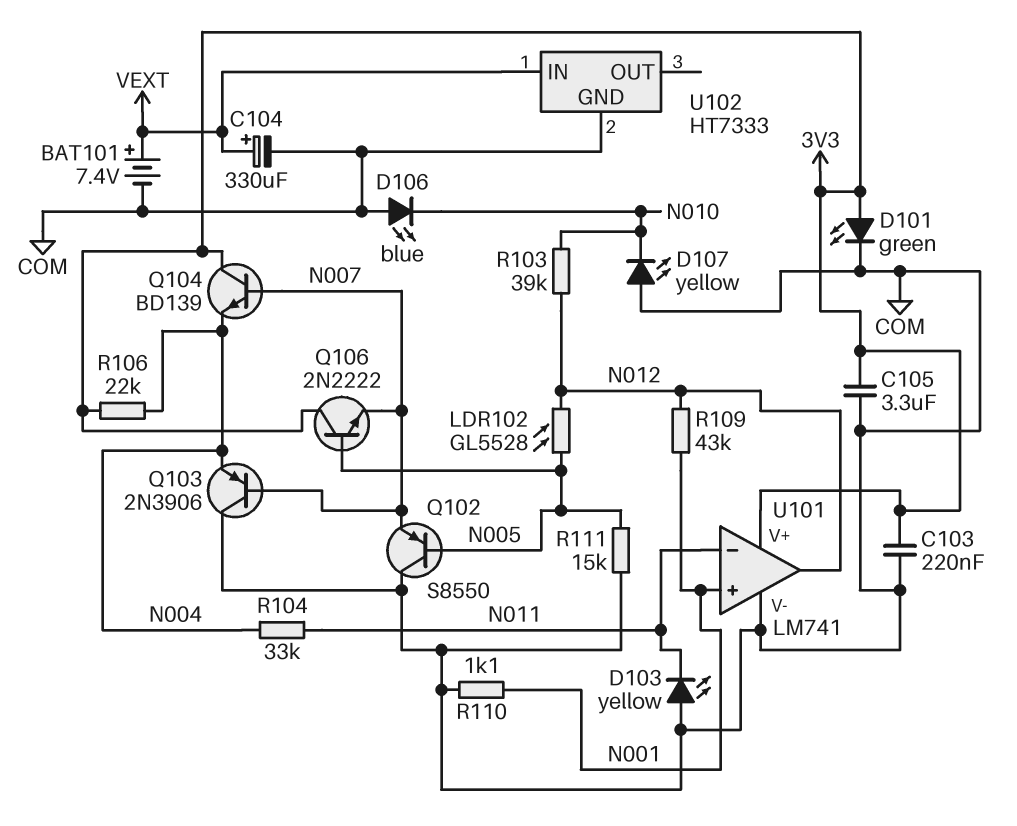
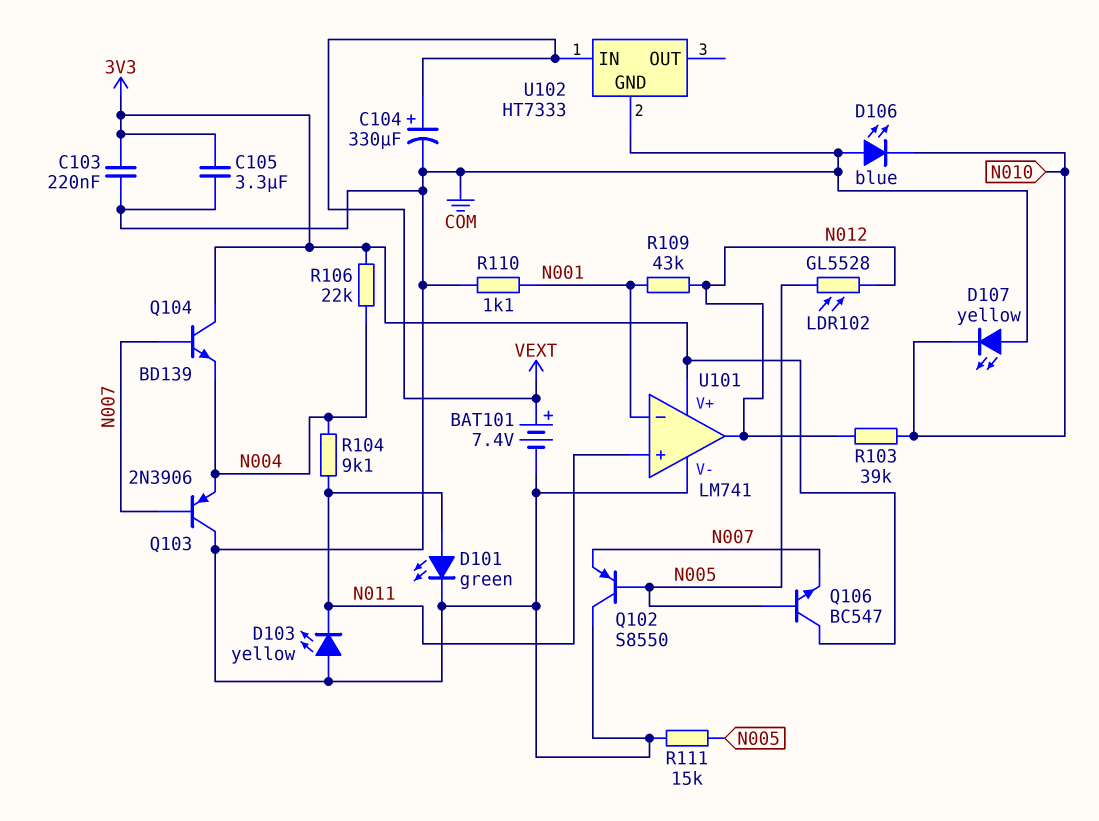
D101: LED green (A 3V3, K COM) -> LED green (A N011, K COM)
Q106: NPN 2N2222 (B N005, C 3V3, E N007) -> NPN BC547 (B N005, C 3V3, E N007)
R104: 33k (N004, N011) -> 9.1k (N004, N011)
U101 pin in+: N001 -> N011
U101 pin in-: N011 -> N001

